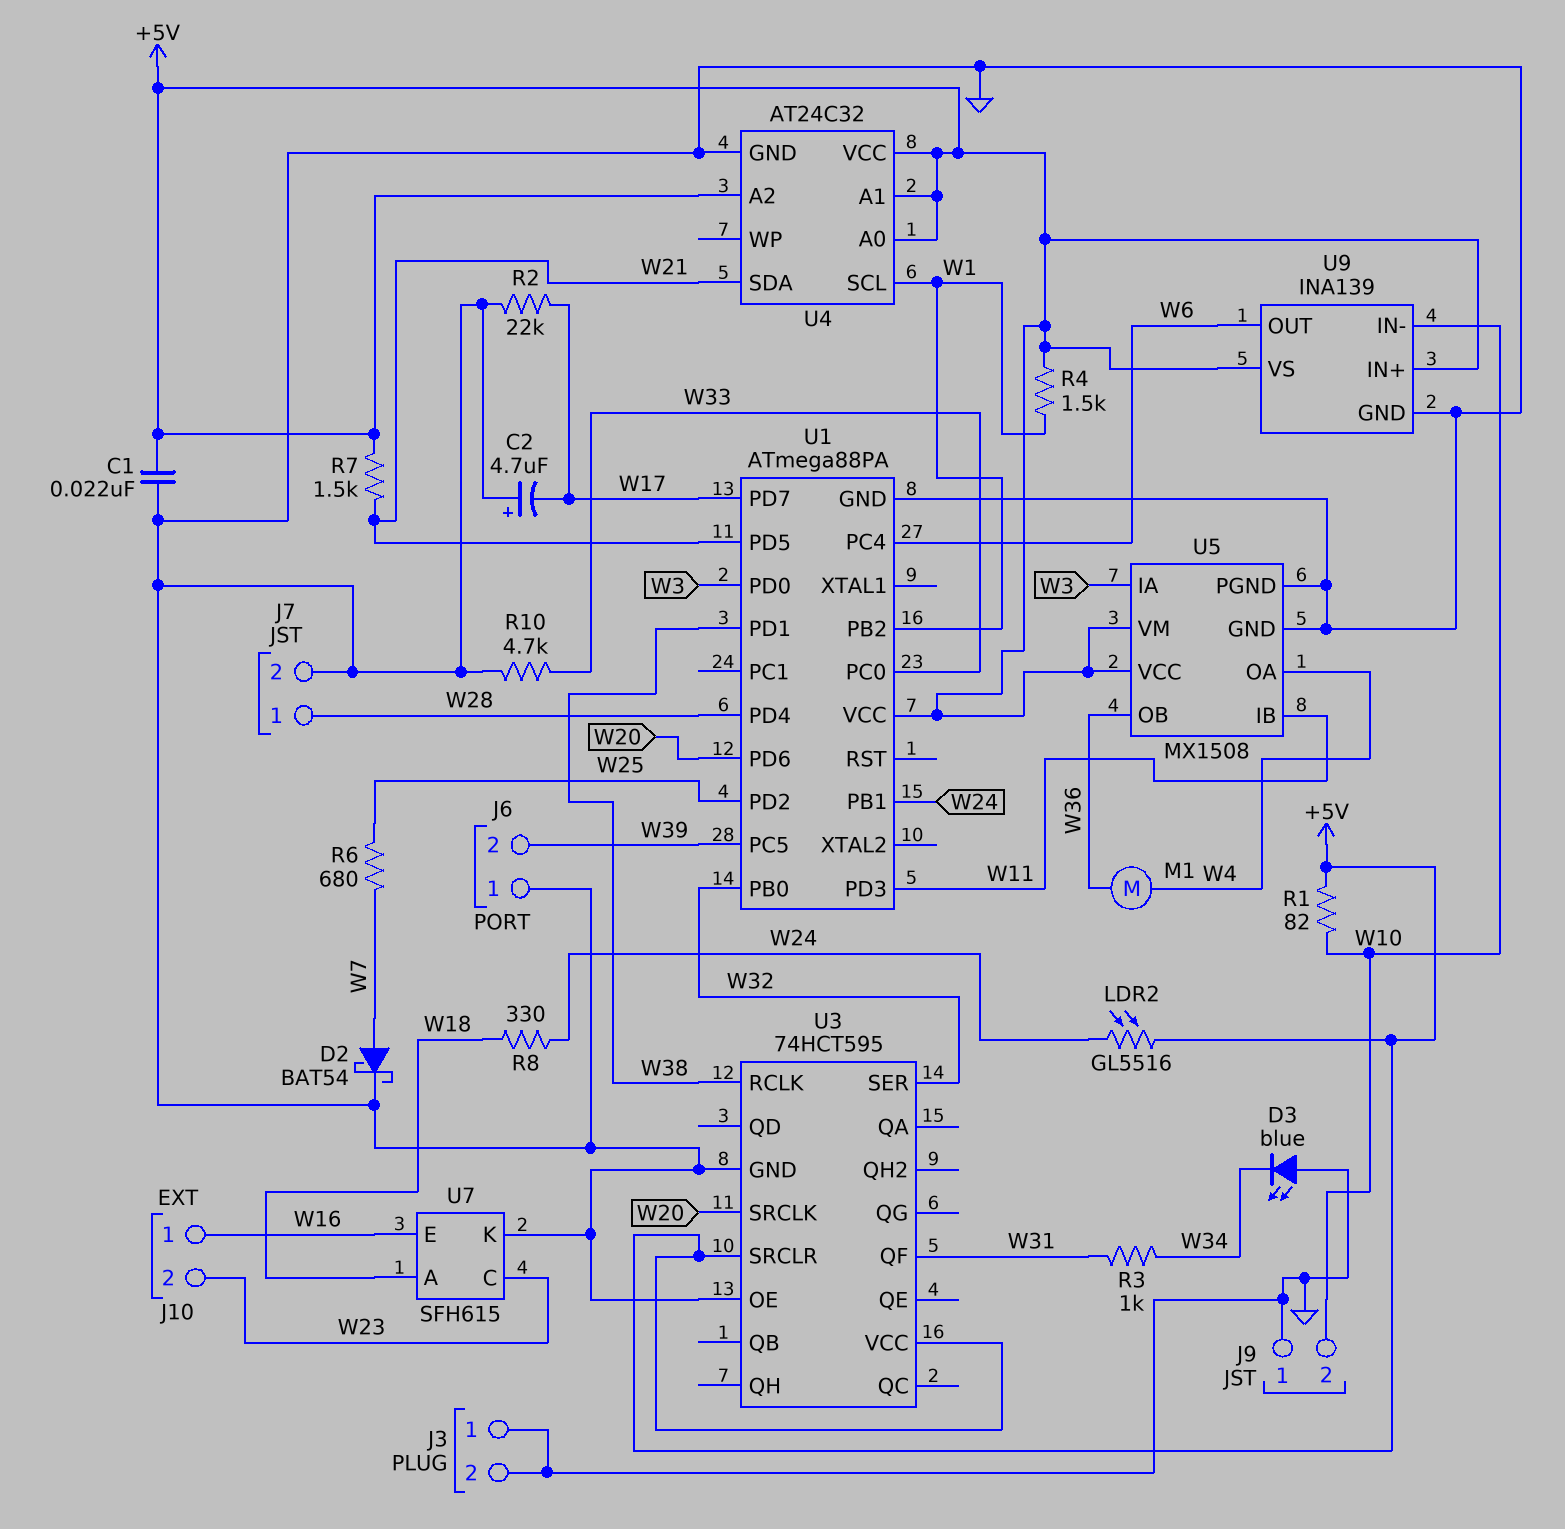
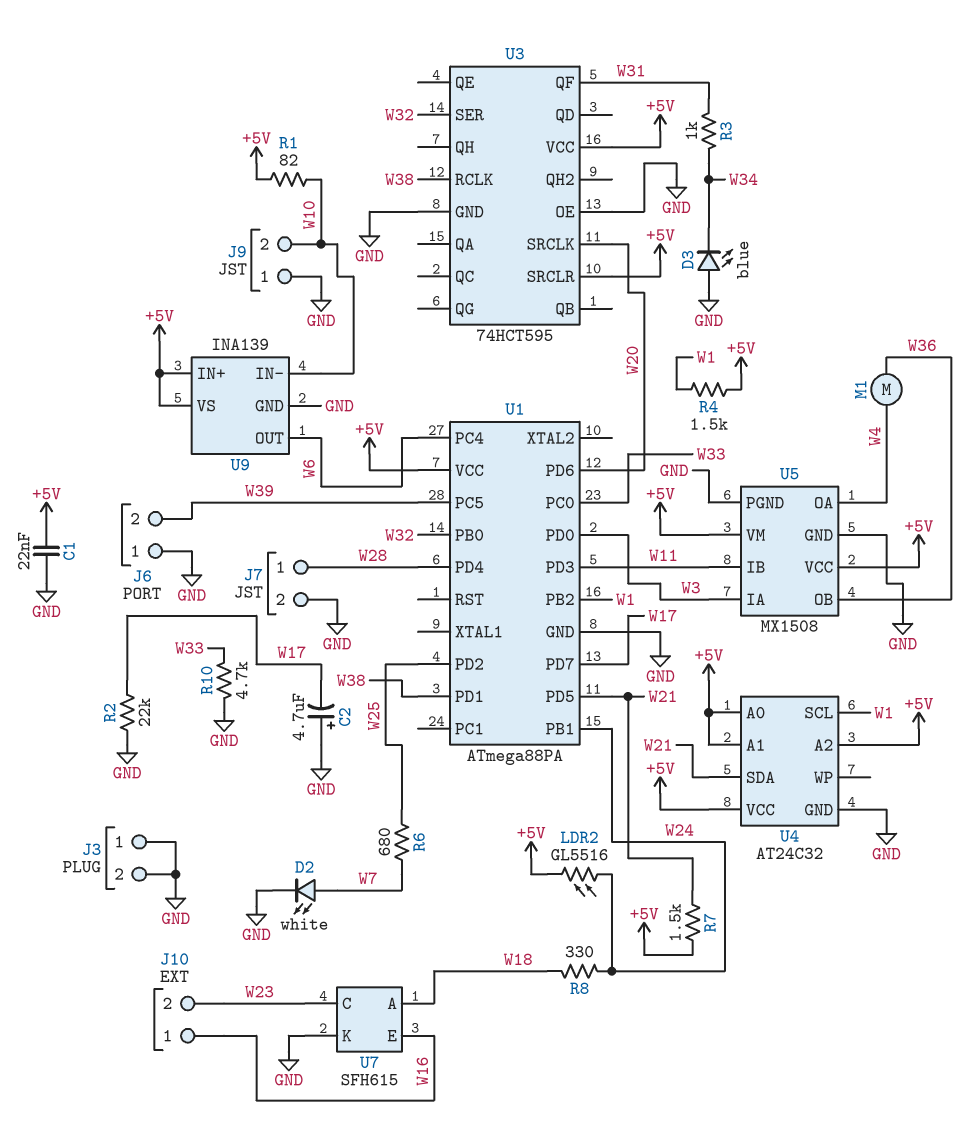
D2: schottky BAT54 (A W7, K GND) -> LED white (A W7, K GND)

